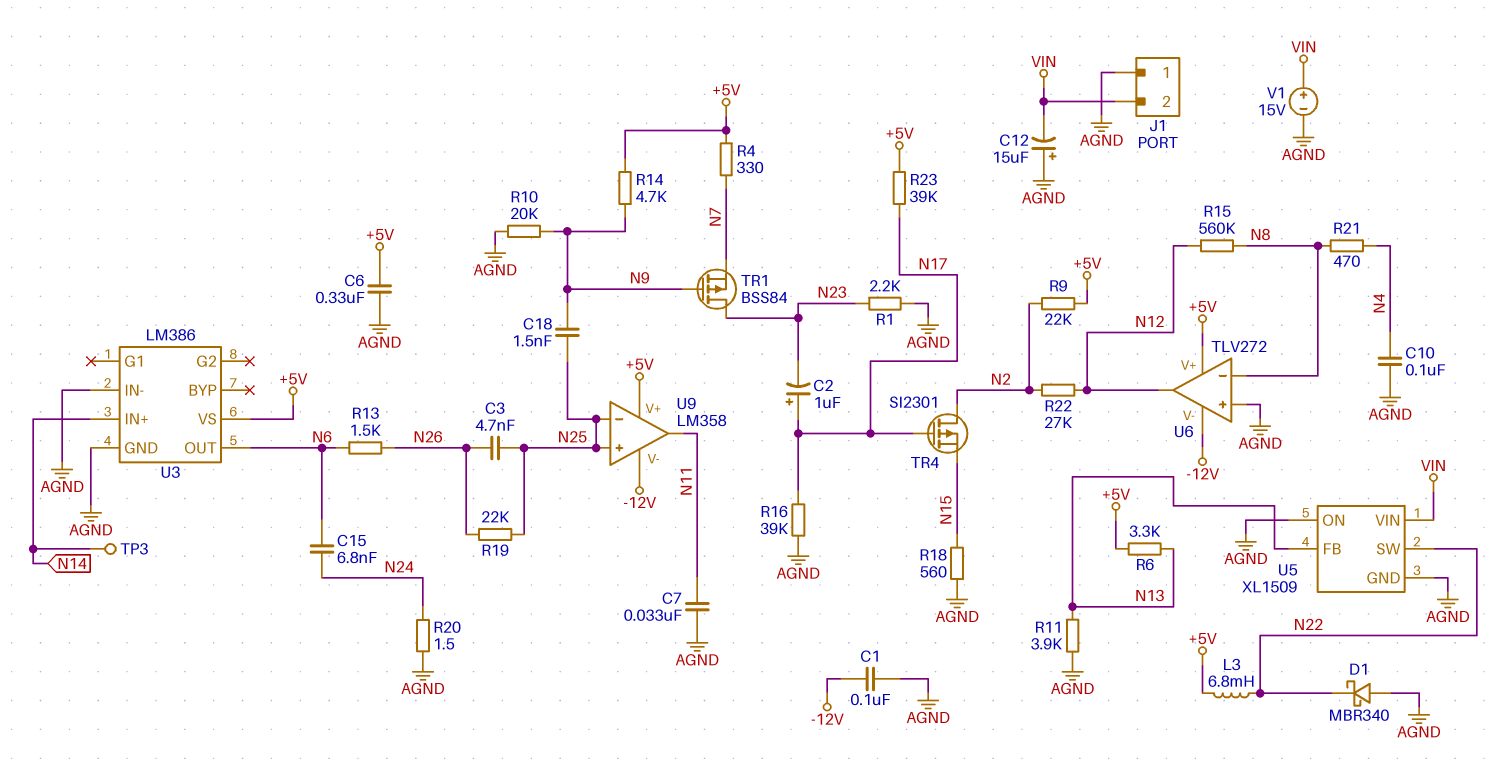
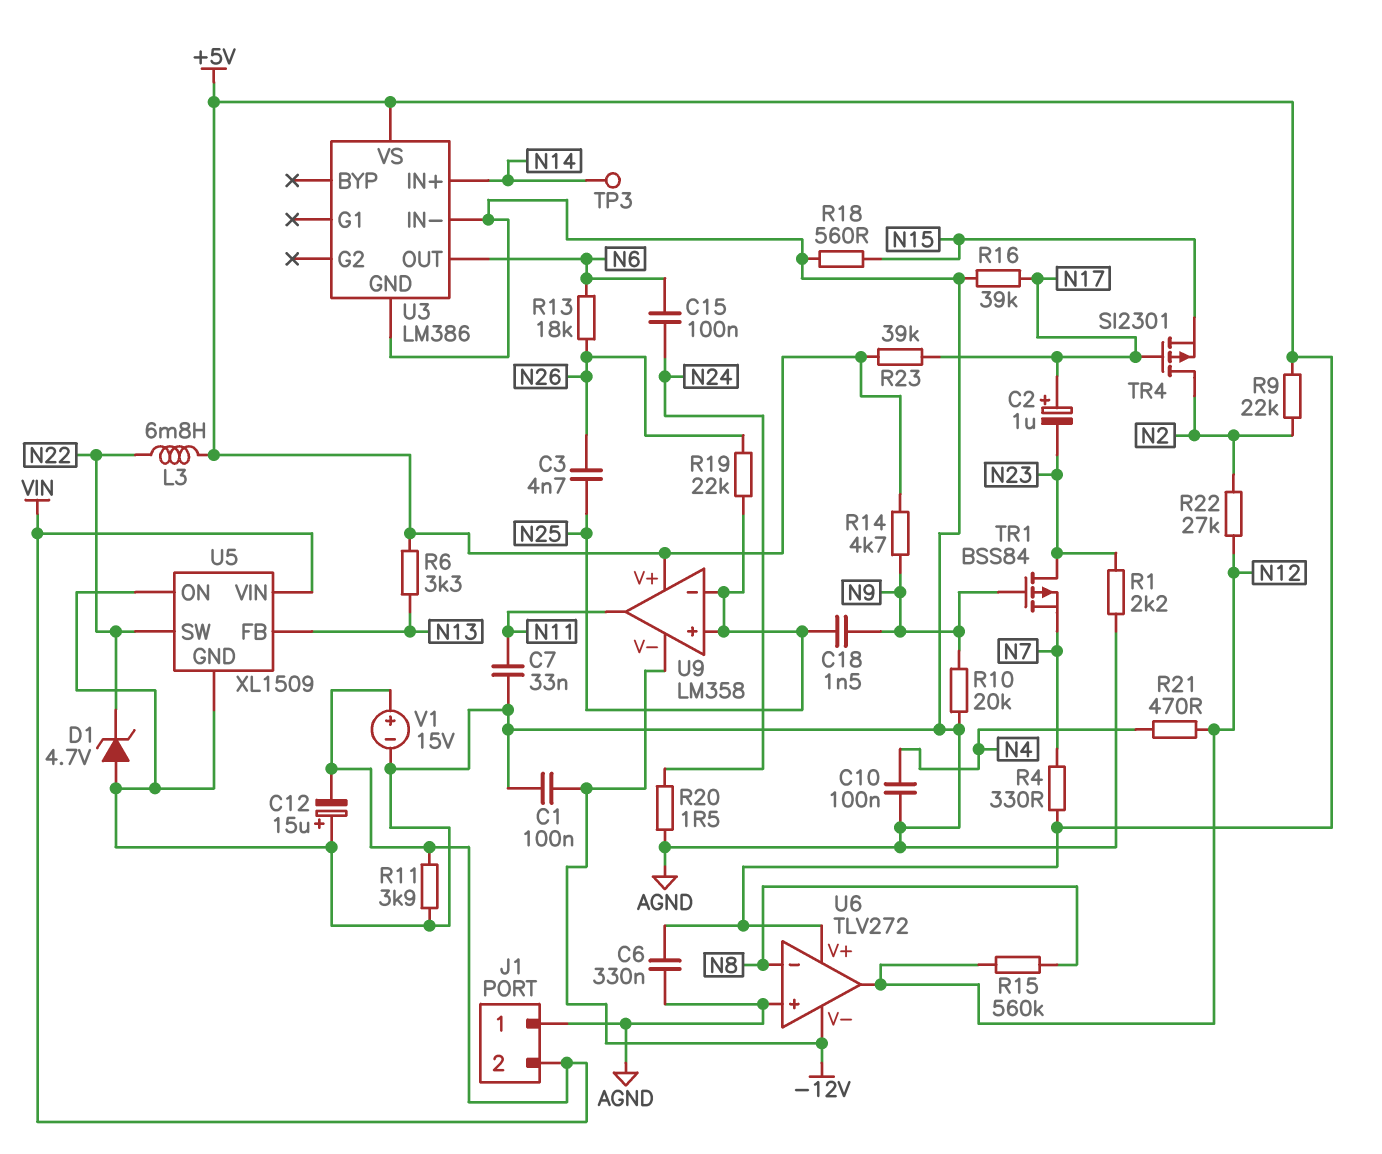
C15: 6.8nF (N6, N24) -> 100nF (N6, N24)
D1: schottky MBR340 (A AGND, K N22) -> zener 4.7V (A AGND, K N22)
R11: 3.9k (AGND, N13) -> 3.9k (AGND, VIN)
R13: 1.5k (N6, N26) -> 18k (N6, N26)
R21: 470 (N4, N8) -> 470 (N4, N12)

